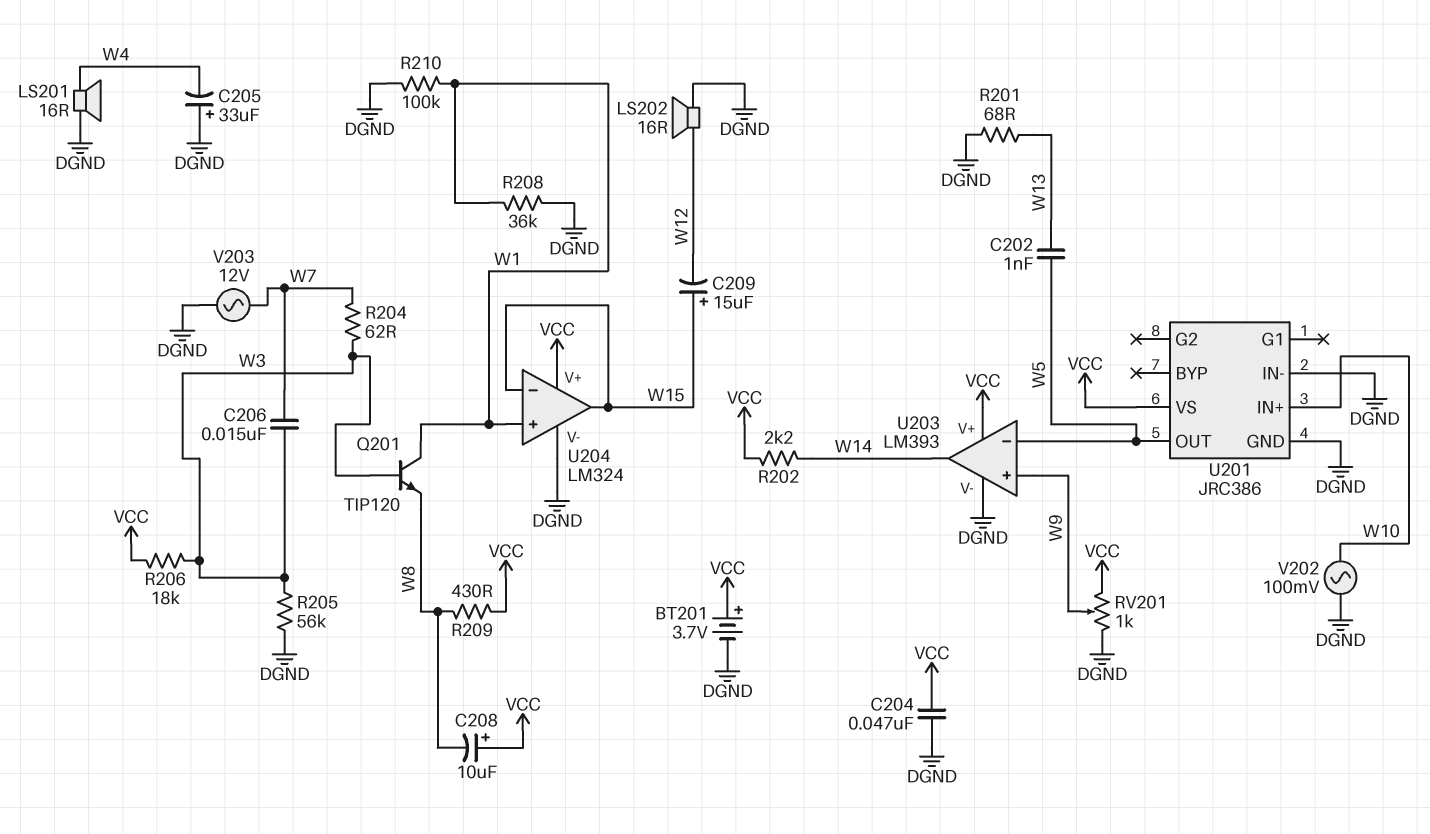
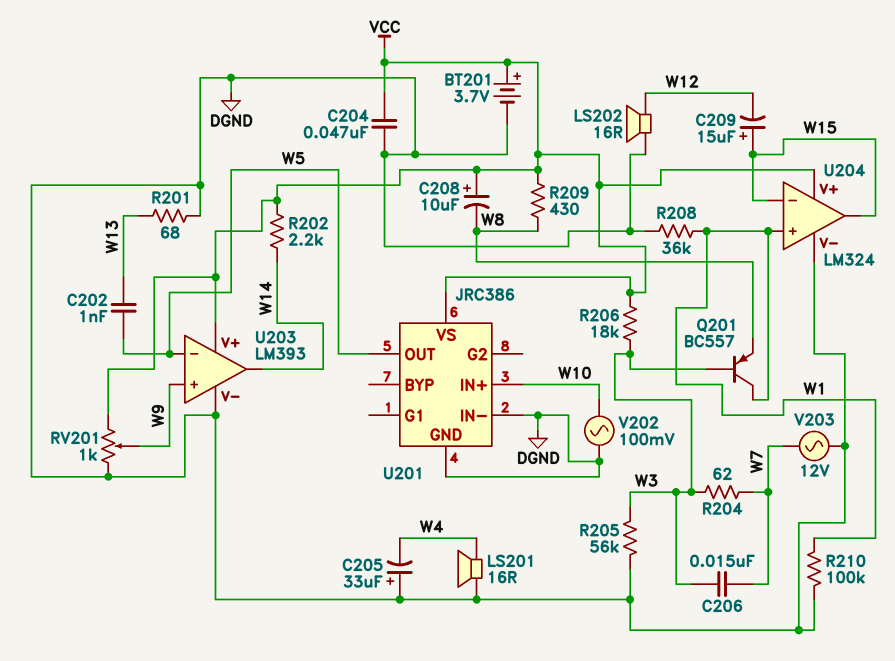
Q201: NPN TIP120 (B W3, C W1, E W8) -> PNP BC557 (B W3, C W1, E W8)

